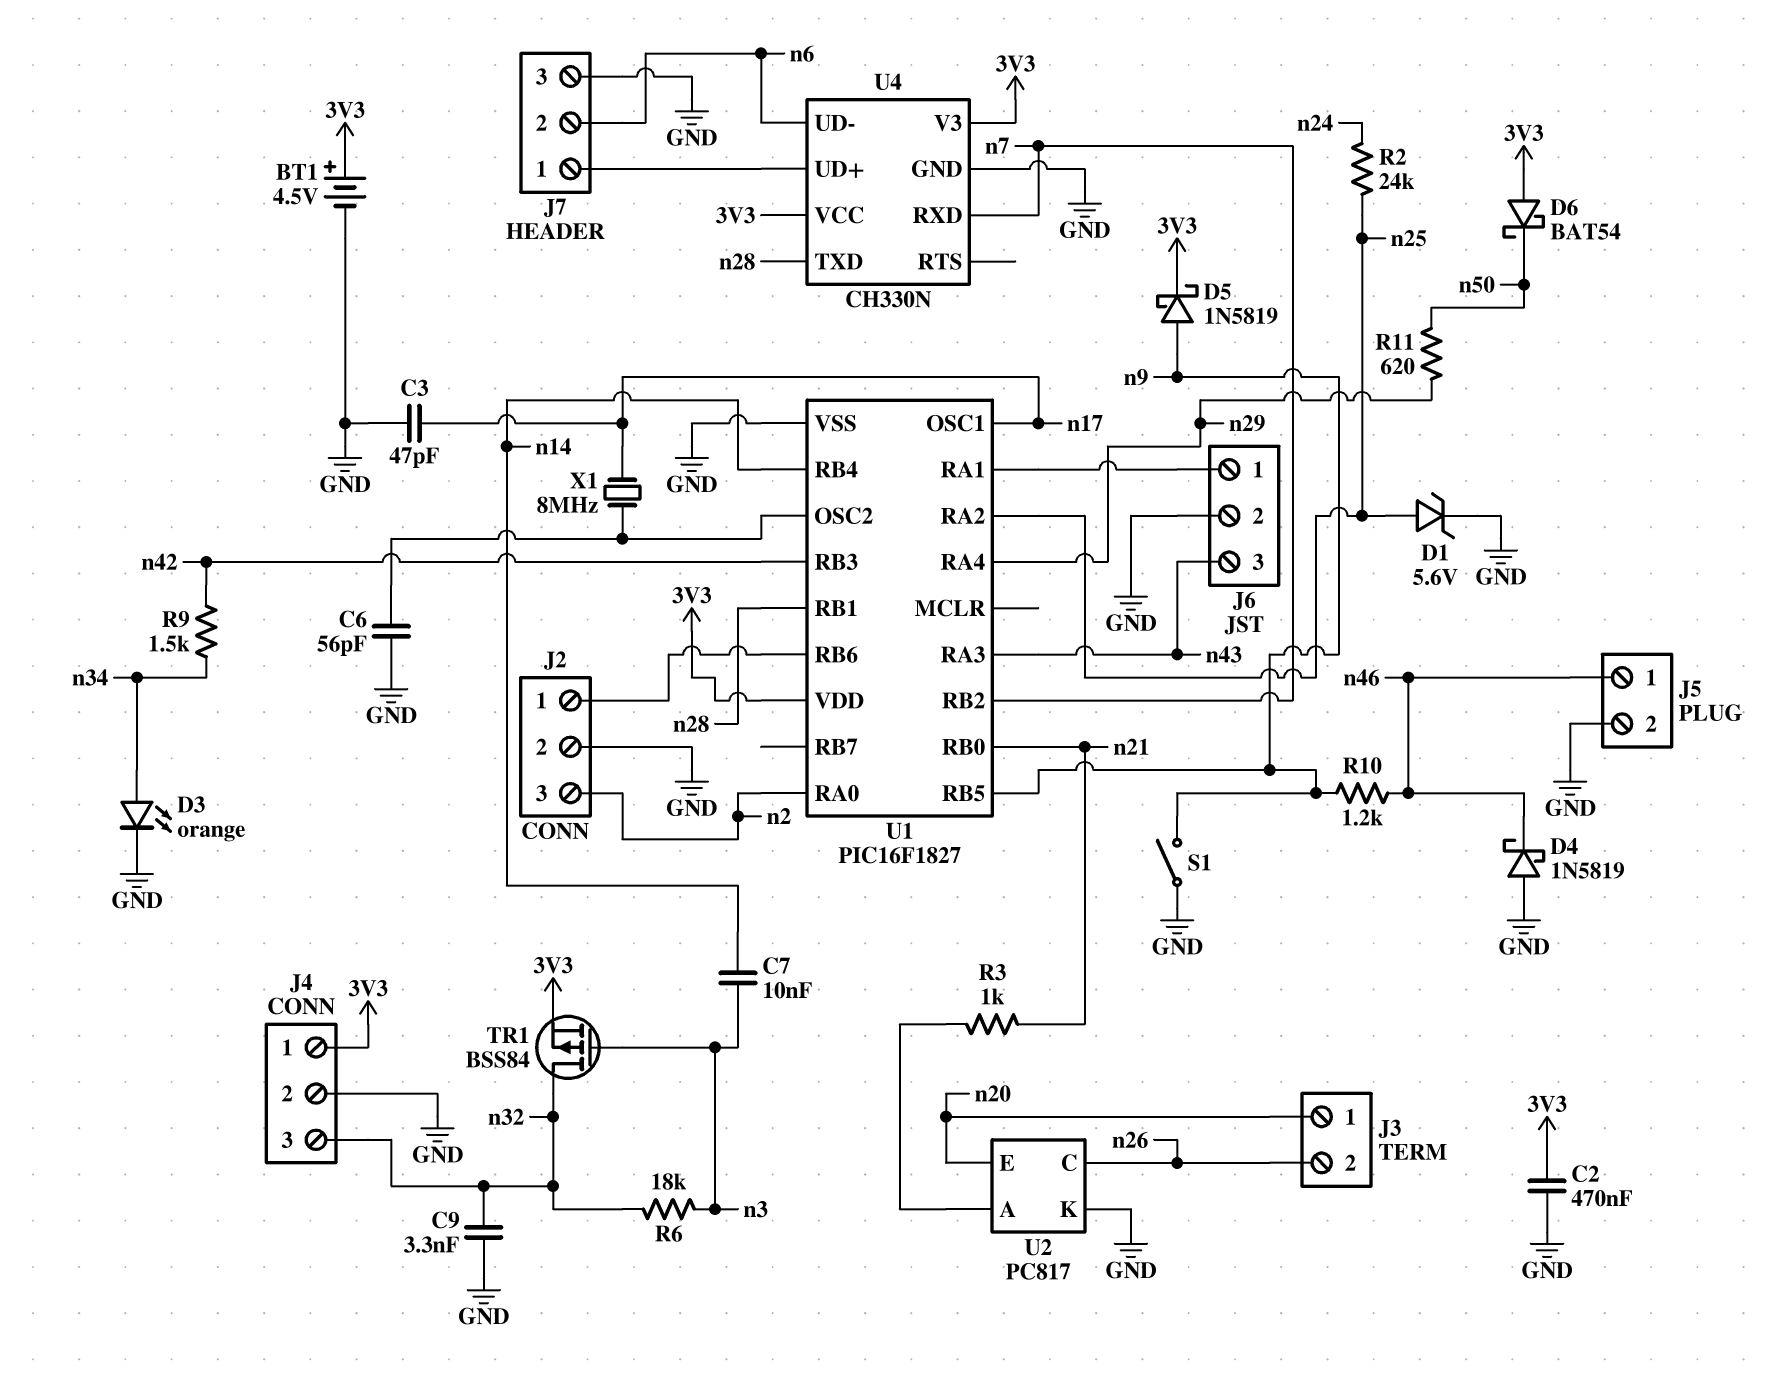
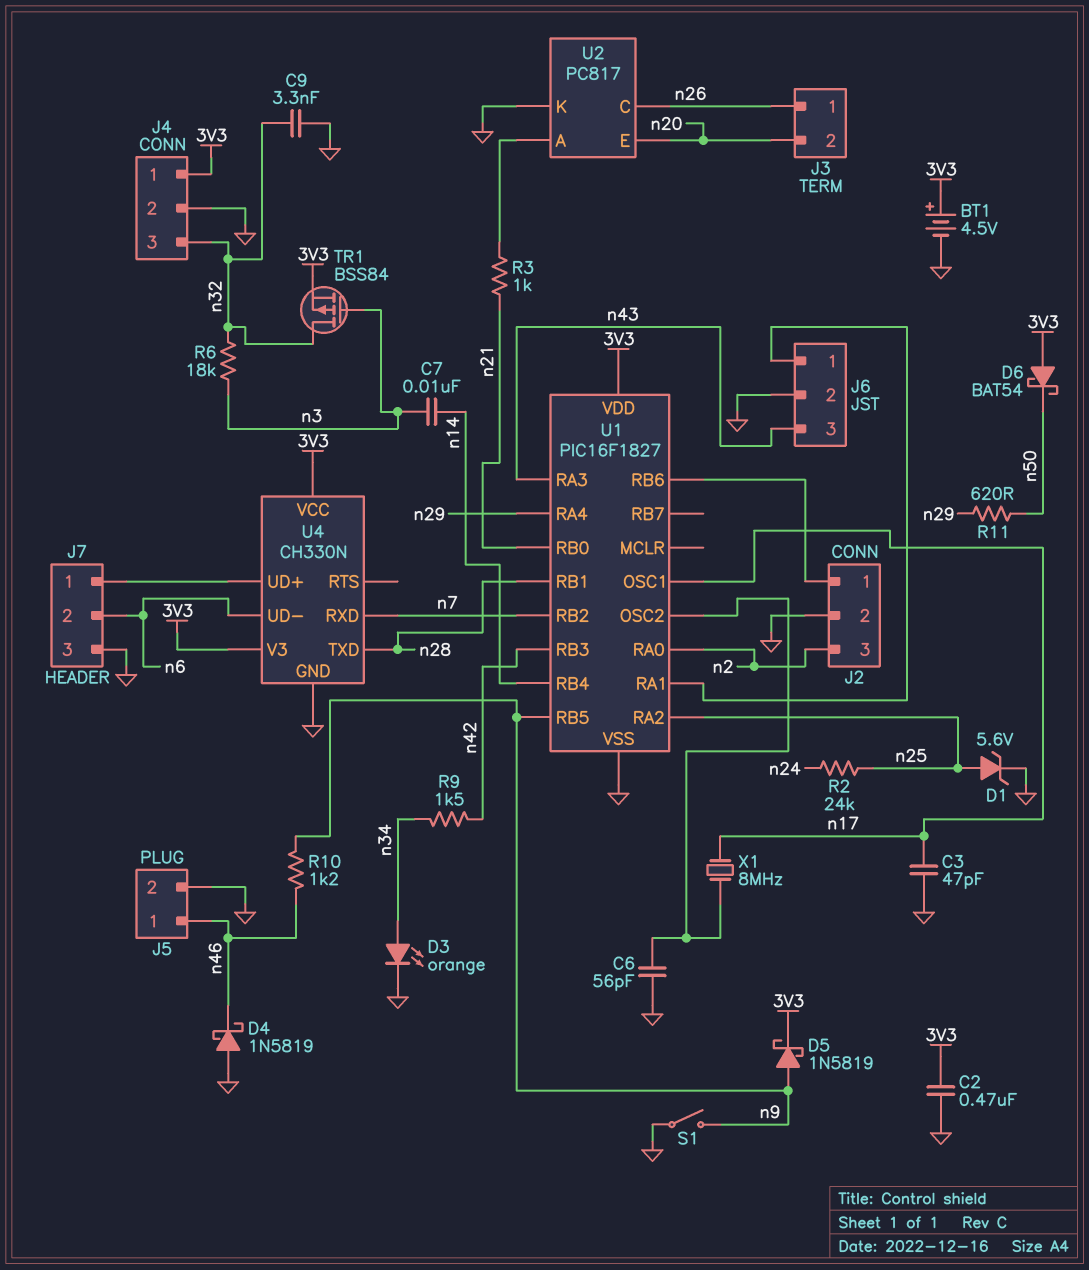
J3 pin 1: n20 -> n26
J3 pin 2: n26 -> n20

